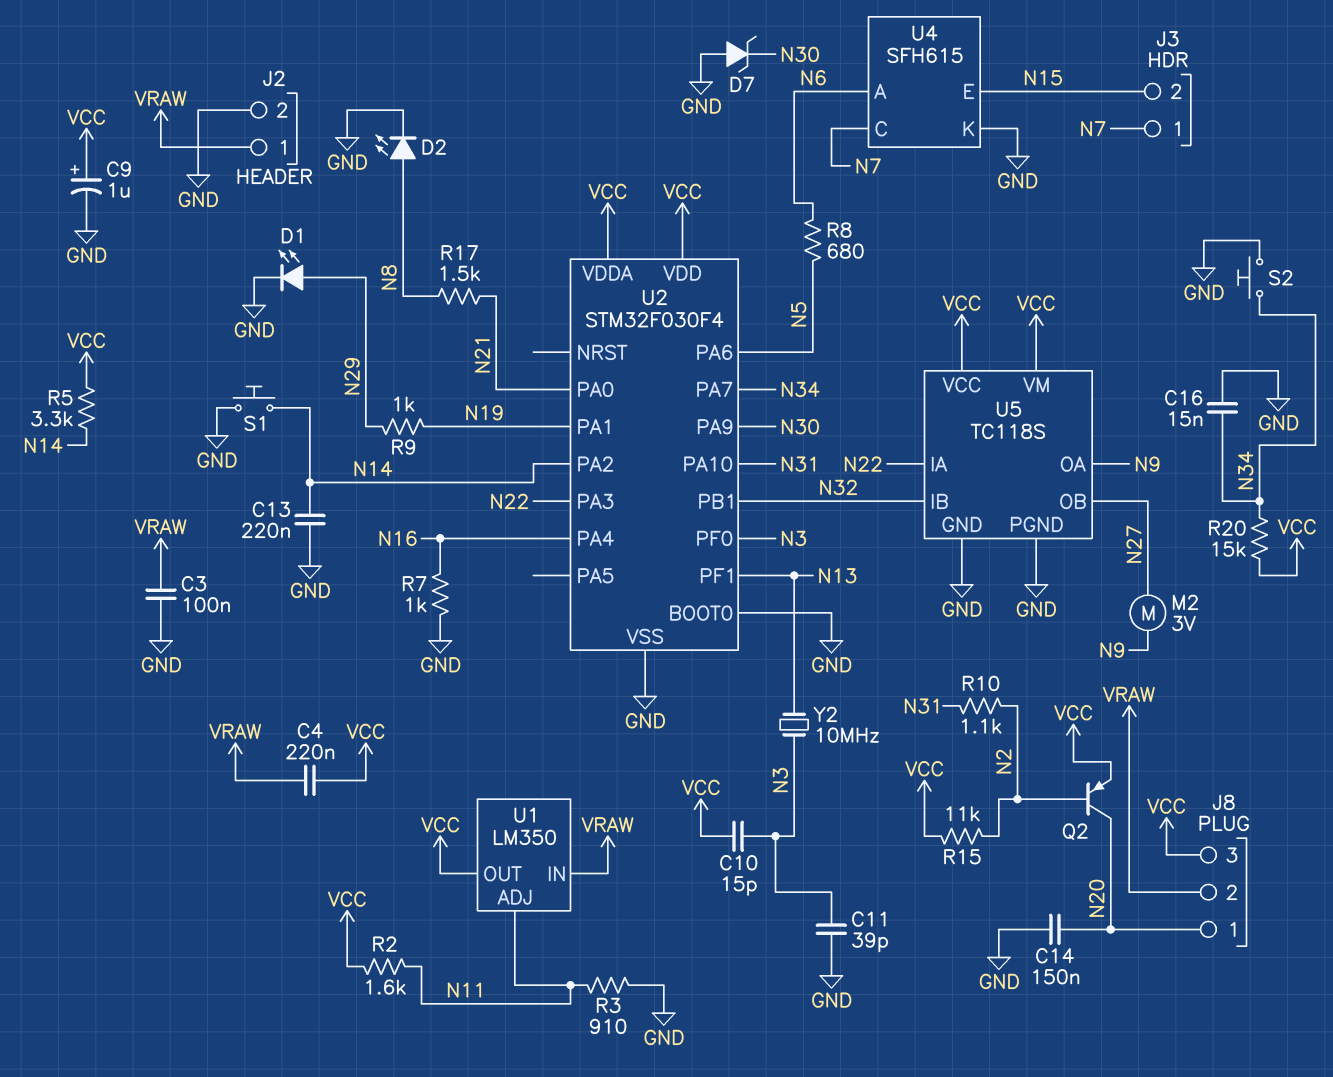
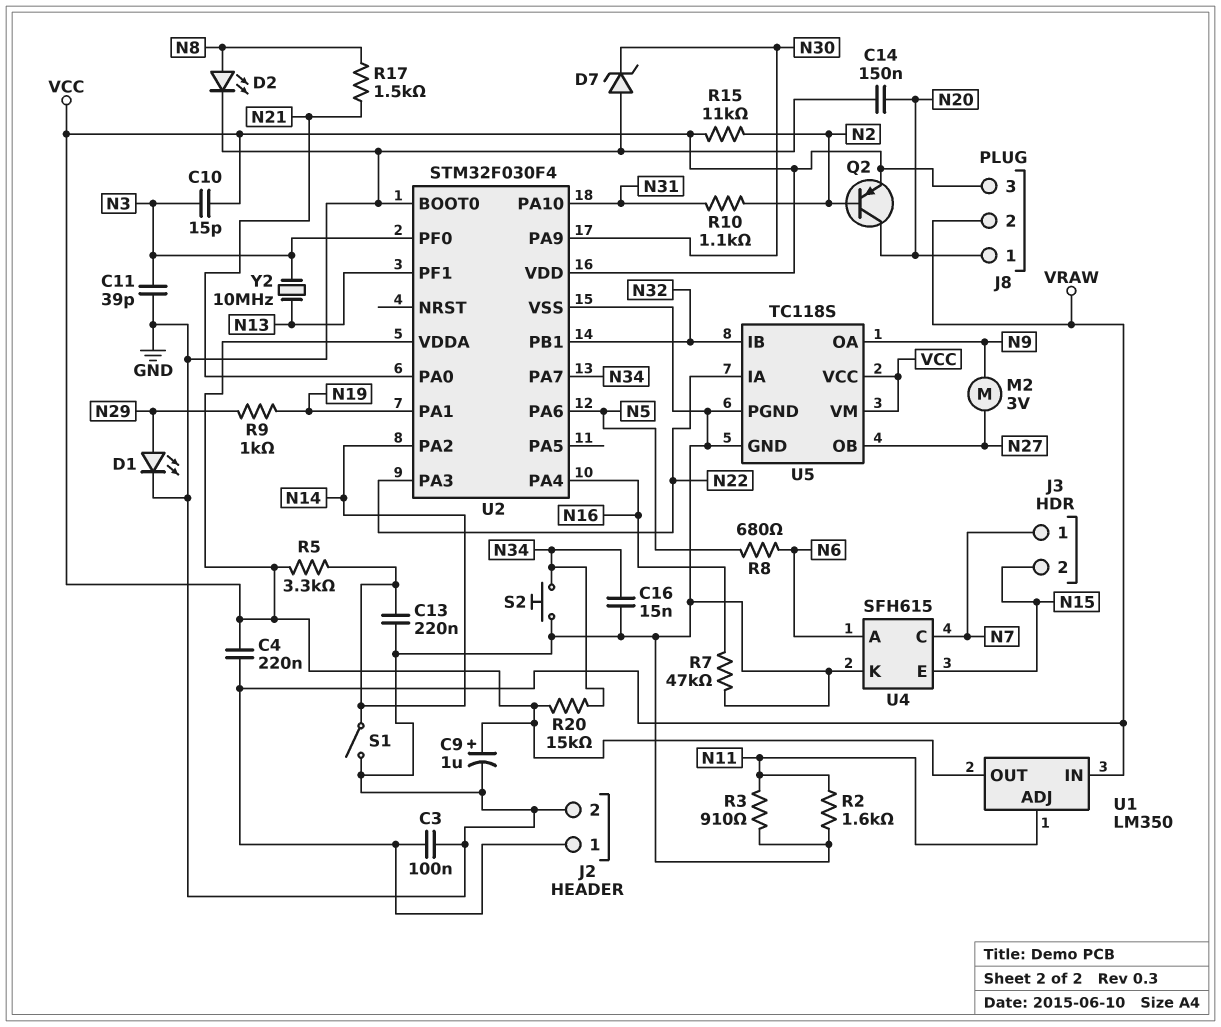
R2: 1.6k (N11, VCC) -> 1.6k (GND, N11)
R7: 1k (GND, N16) -> 47k (GND, N16)
S1: button (GND, N14) -> switch (GND, N14)

